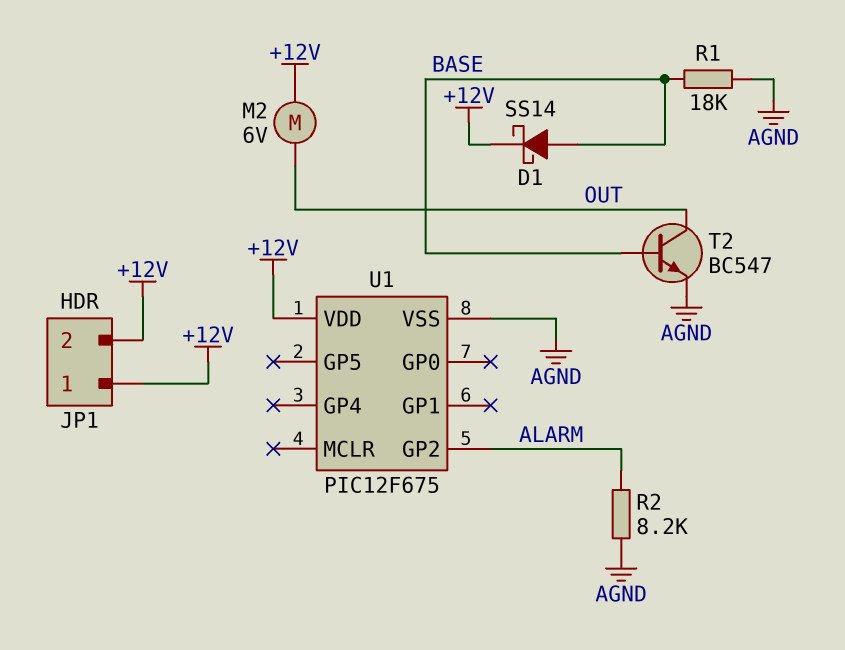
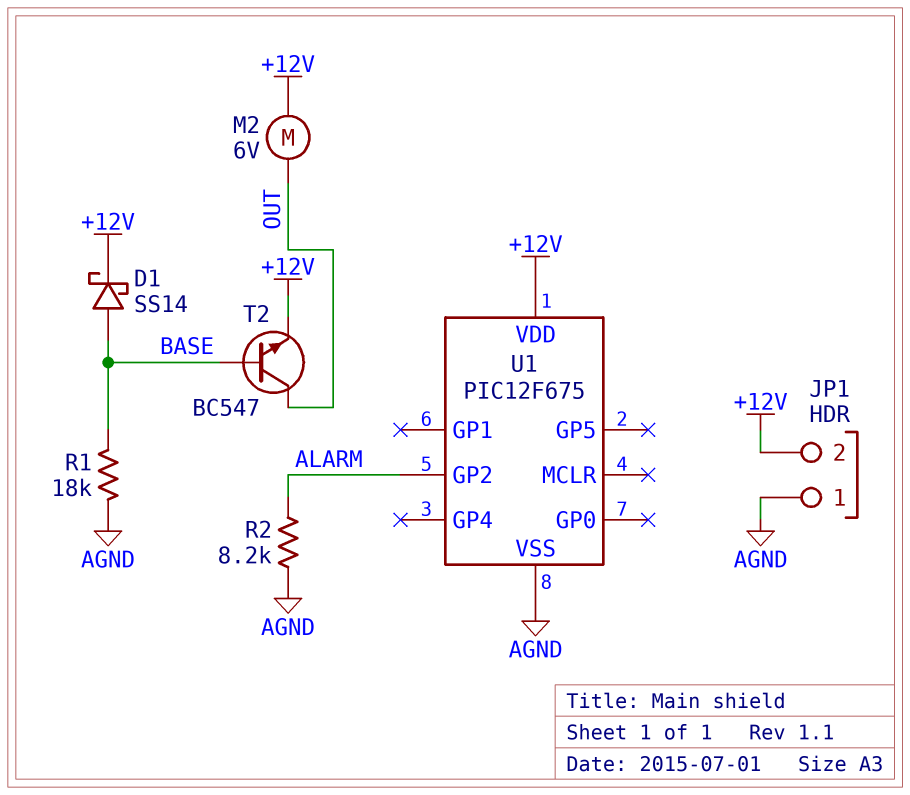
JP1 pin 1: +12V -> AGND
T2: NPN BC547 (B BASE, C OUT, E AGND) -> NPN BC547 (B BASE, C OUT, E +12V)

